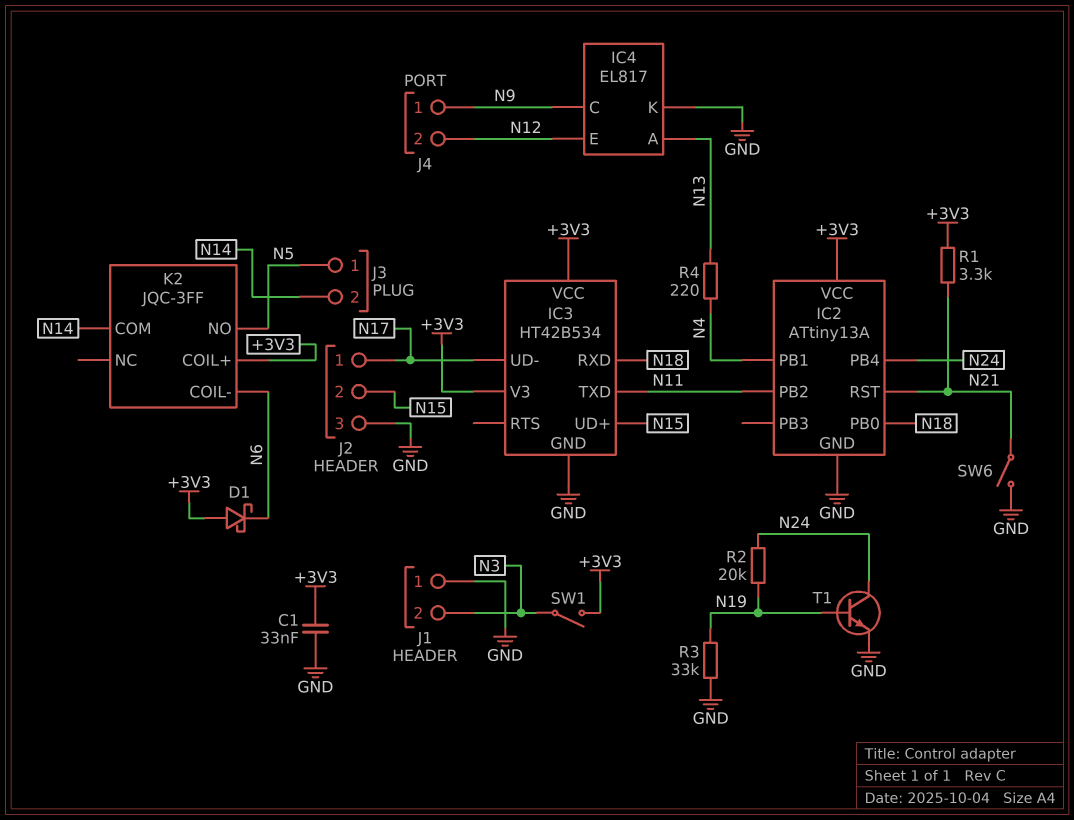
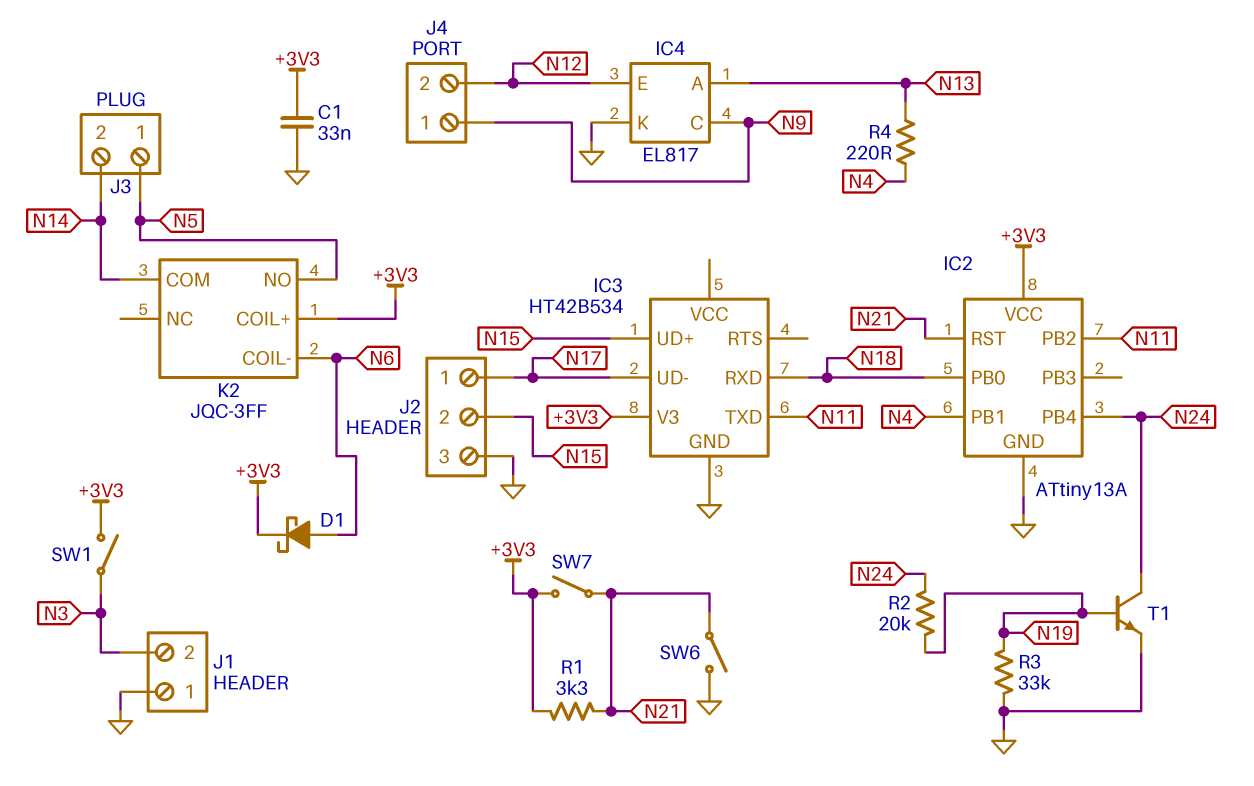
D1: schottky (A +3V3, K N6) -> schottky (A N6, K +3V3)
IC3 pin VCC: +3V3 -> none
SW7: none -> switch (+3V3, N21)

